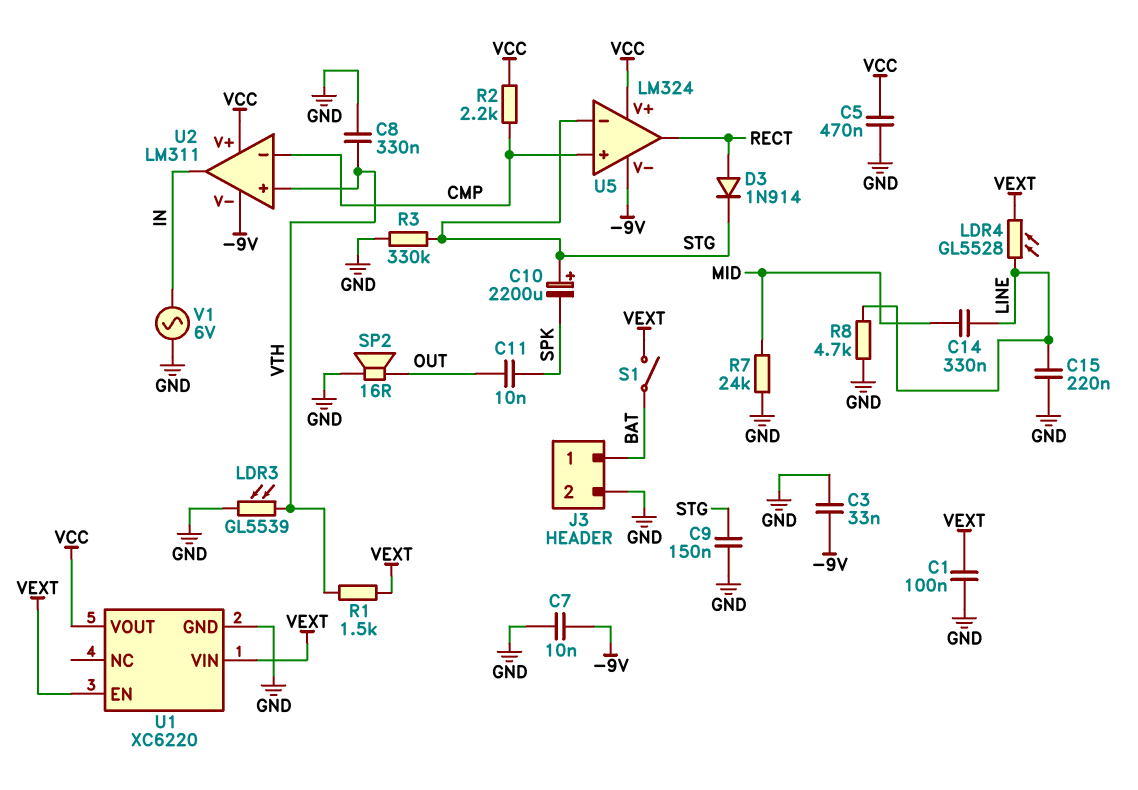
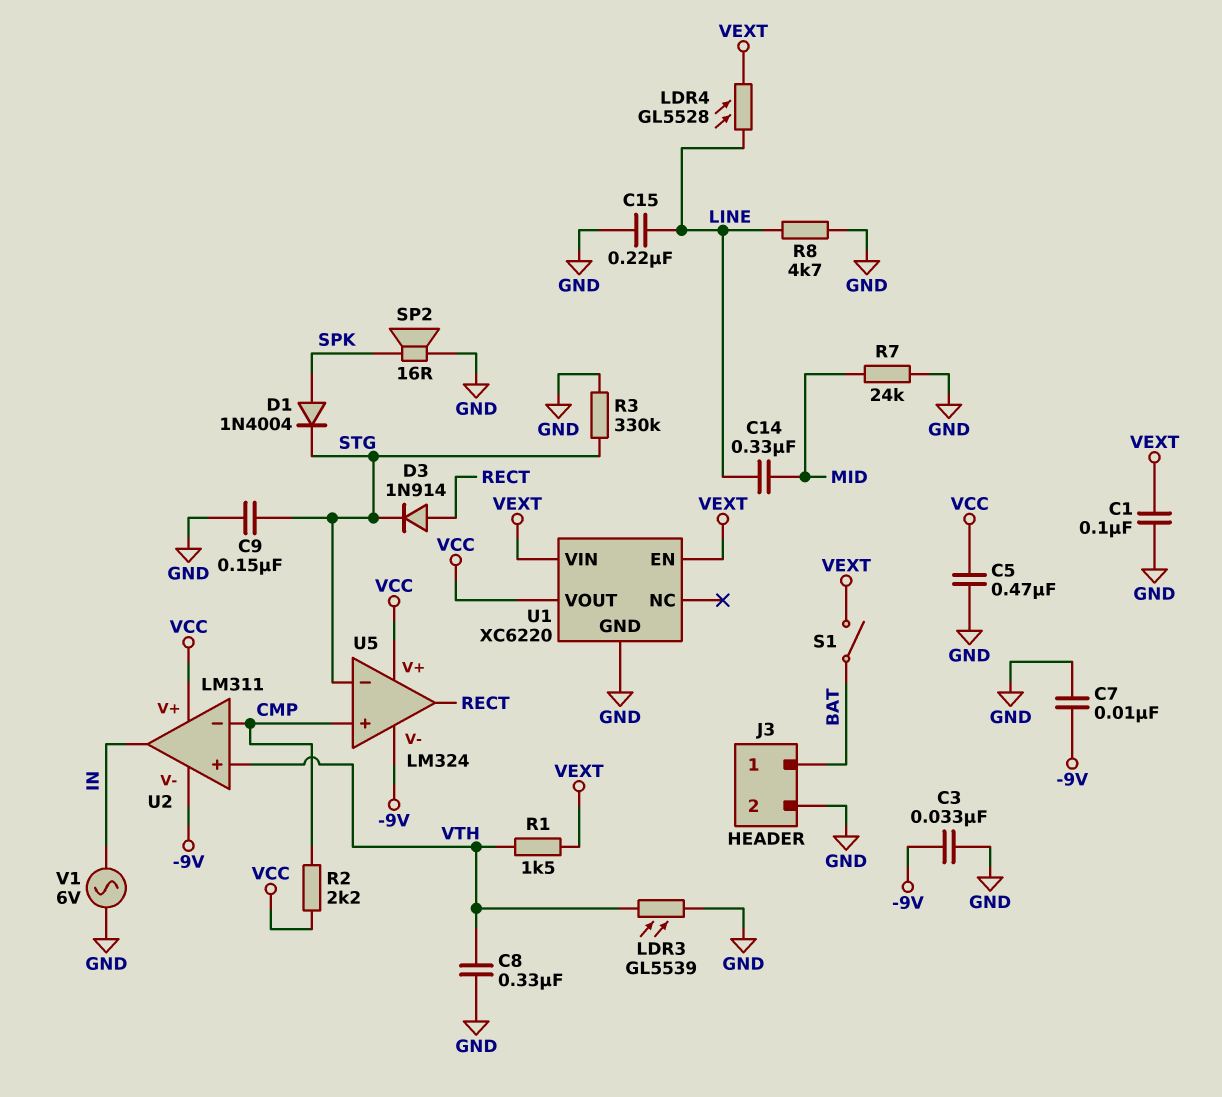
C10: 2200uF (plus STG, minus SPK) -> none
C11: 10nF (OUT, SPK) -> none
D1: none -> diode 1N4004 (A SPK, K STG)
SP2: speaker 16R (GND, OUT) -> speaker 16R (GND, SPK)

